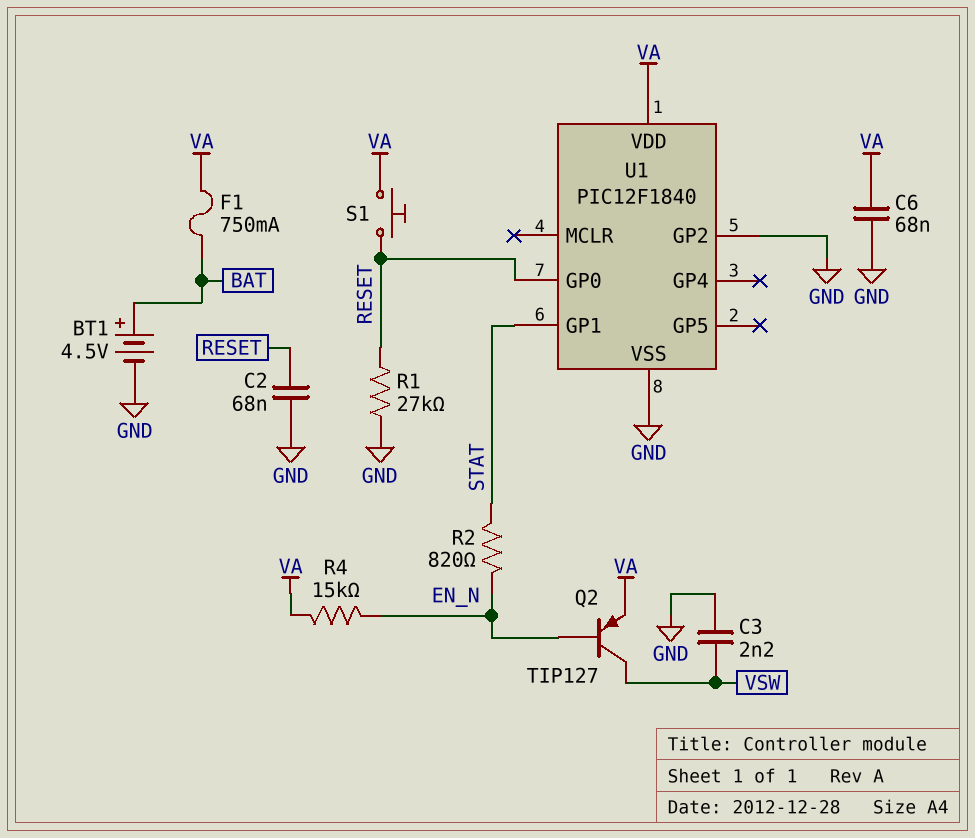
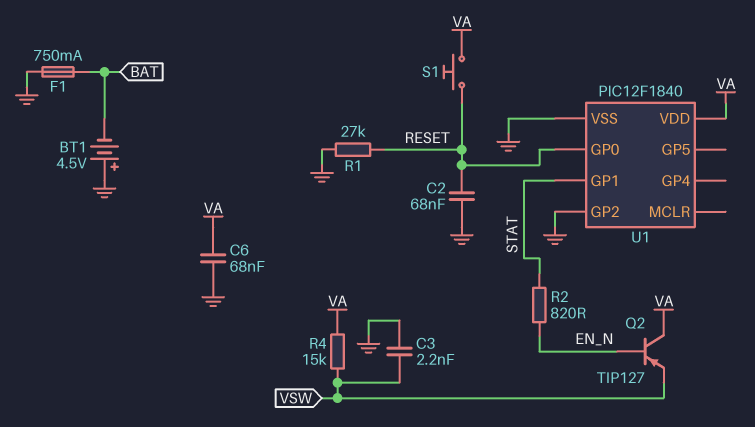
BT1: 4.5V (plus BAT, minus GND) -> 4.5V (plus GND, minus BAT)
F1: 750mA (BAT, VA) -> 750mA (BAT, GND)
Q2: PNP TIP127 (B EN_N, C VSW, E VA) -> PNP TIP127 (B EN_N, C VA, E VSW)
R4: 15k (EN_N, VA) -> 15k (VA, VSW)

